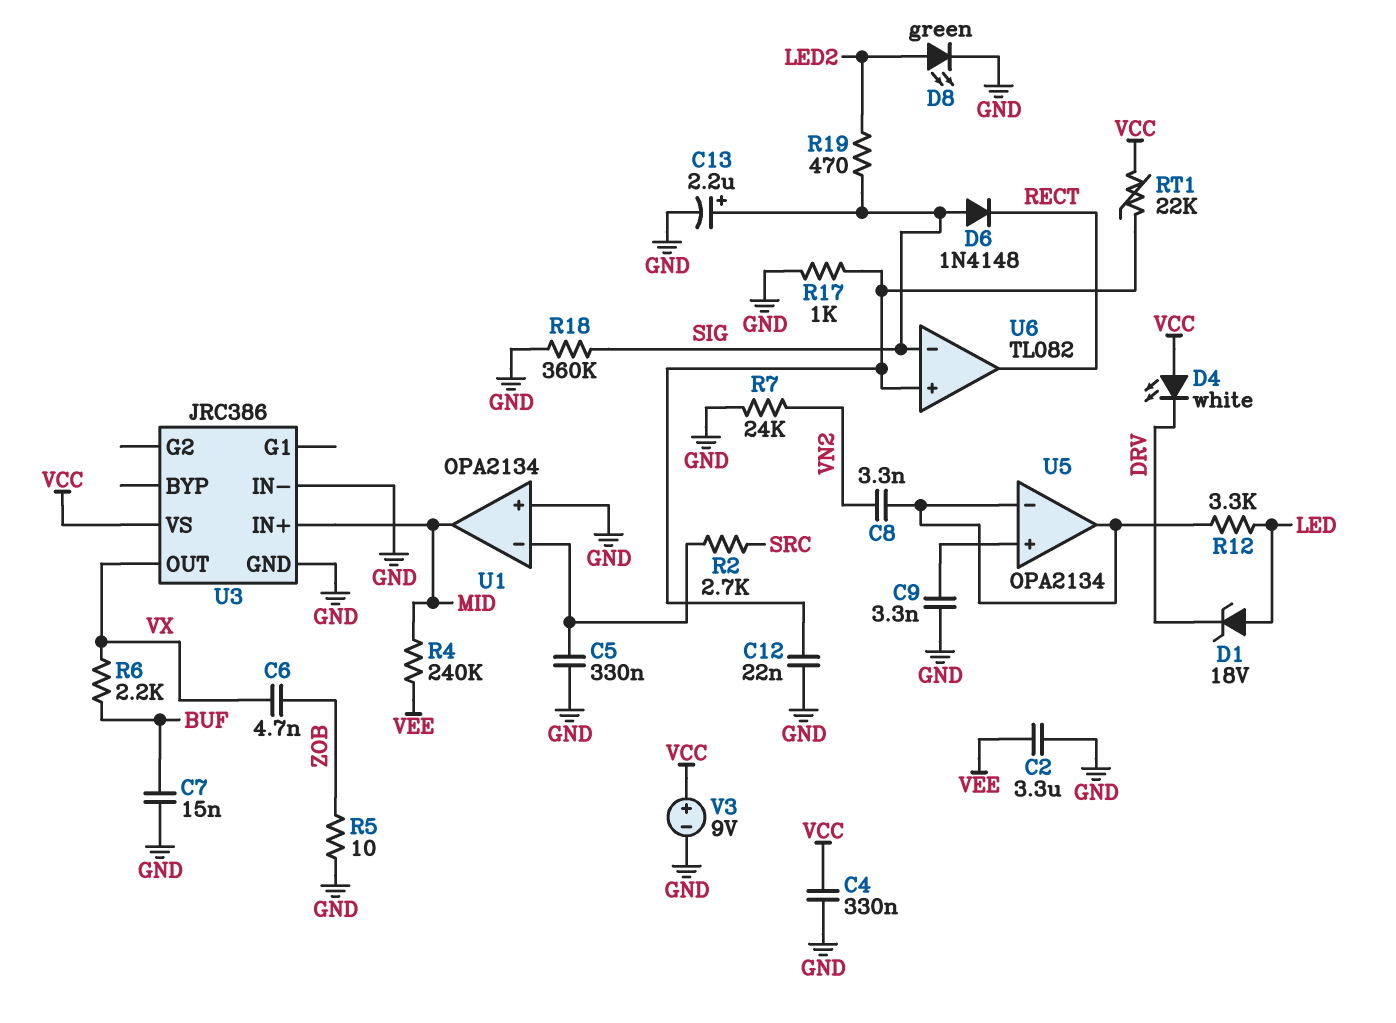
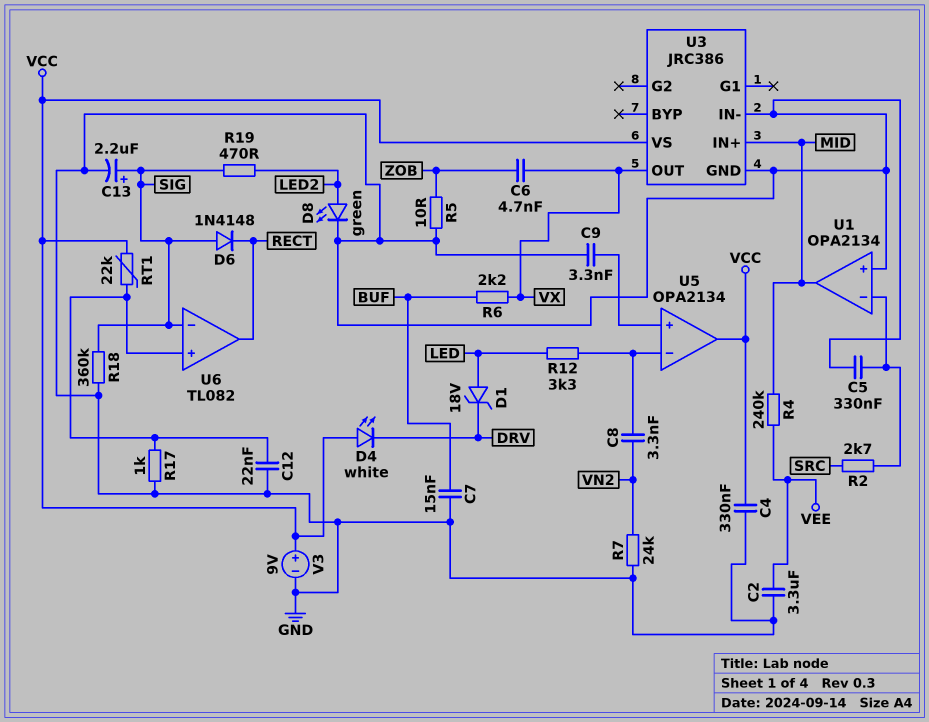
U5 pin out: U5/in- -> VCC

